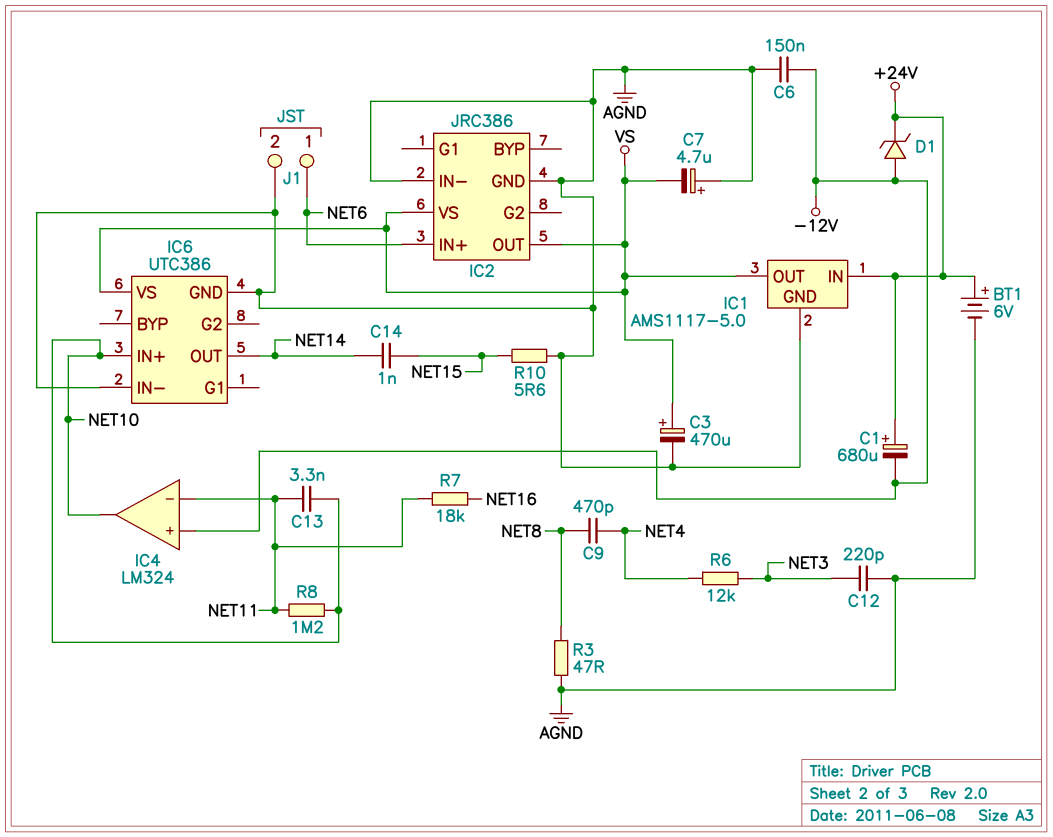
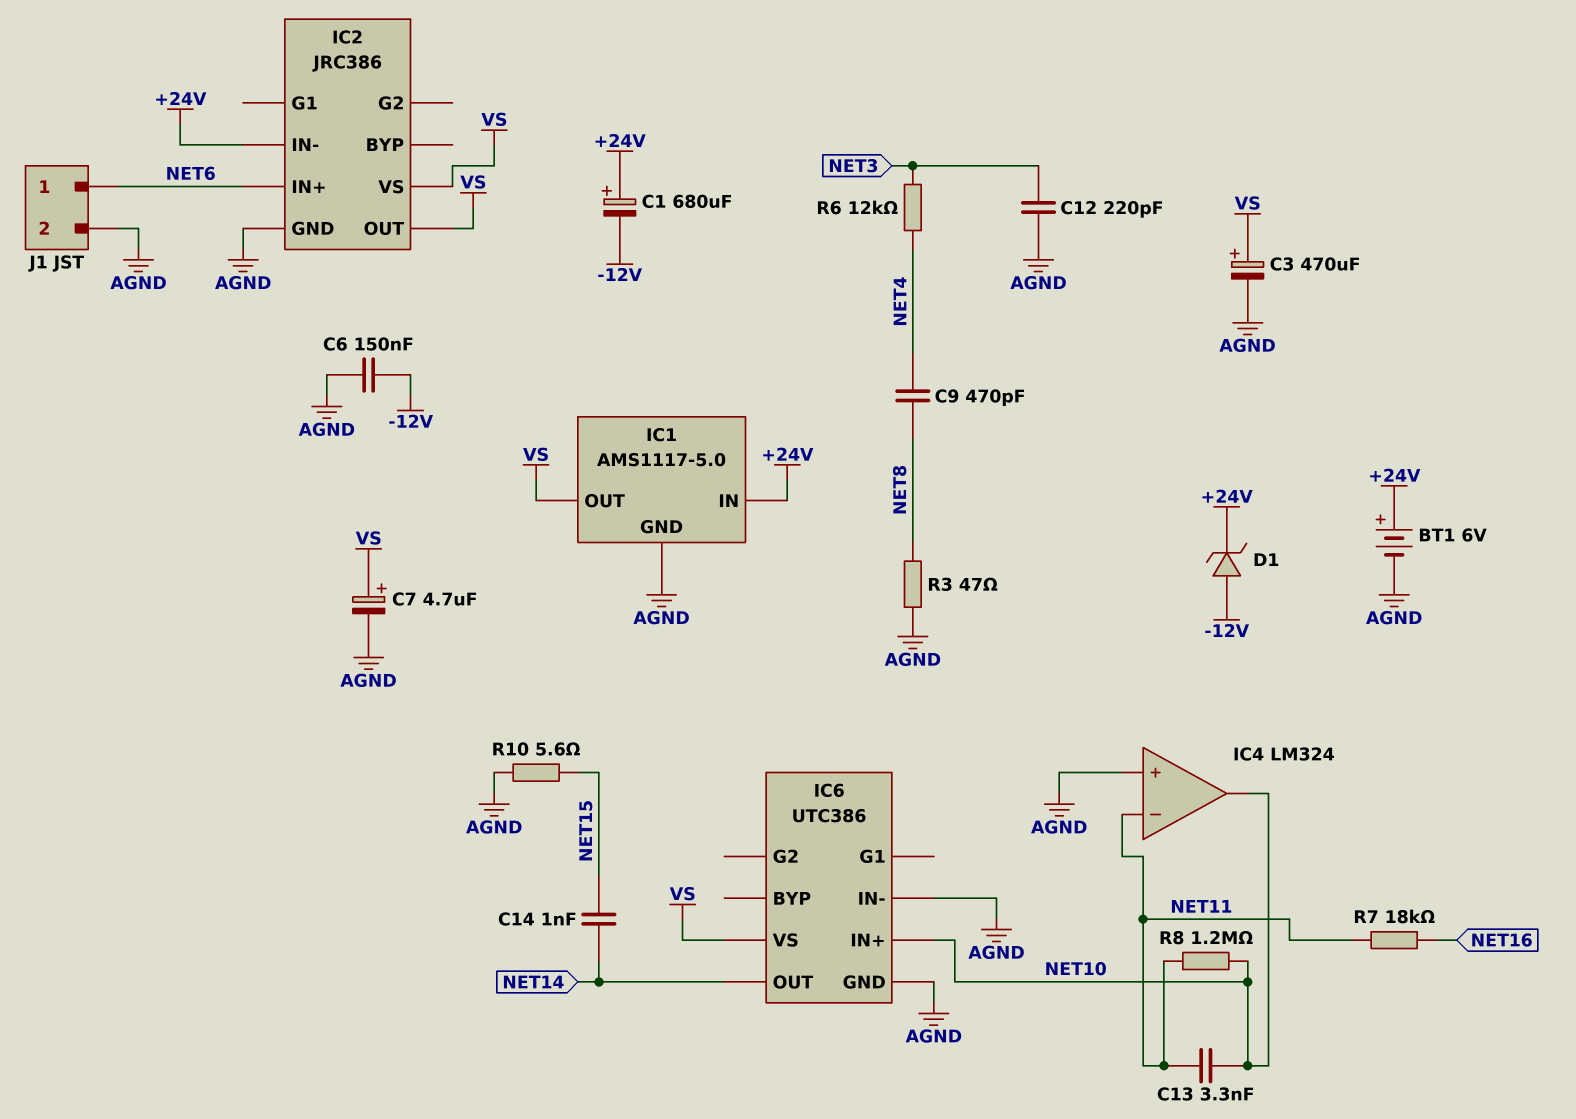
C7: 4.7uF (plus AGND, minus VS) -> 4.7uF (plus VS, minus AGND)
IC2 pin IN-: AGND -> +24V
IC4 pin in+: -12V -> AGND

